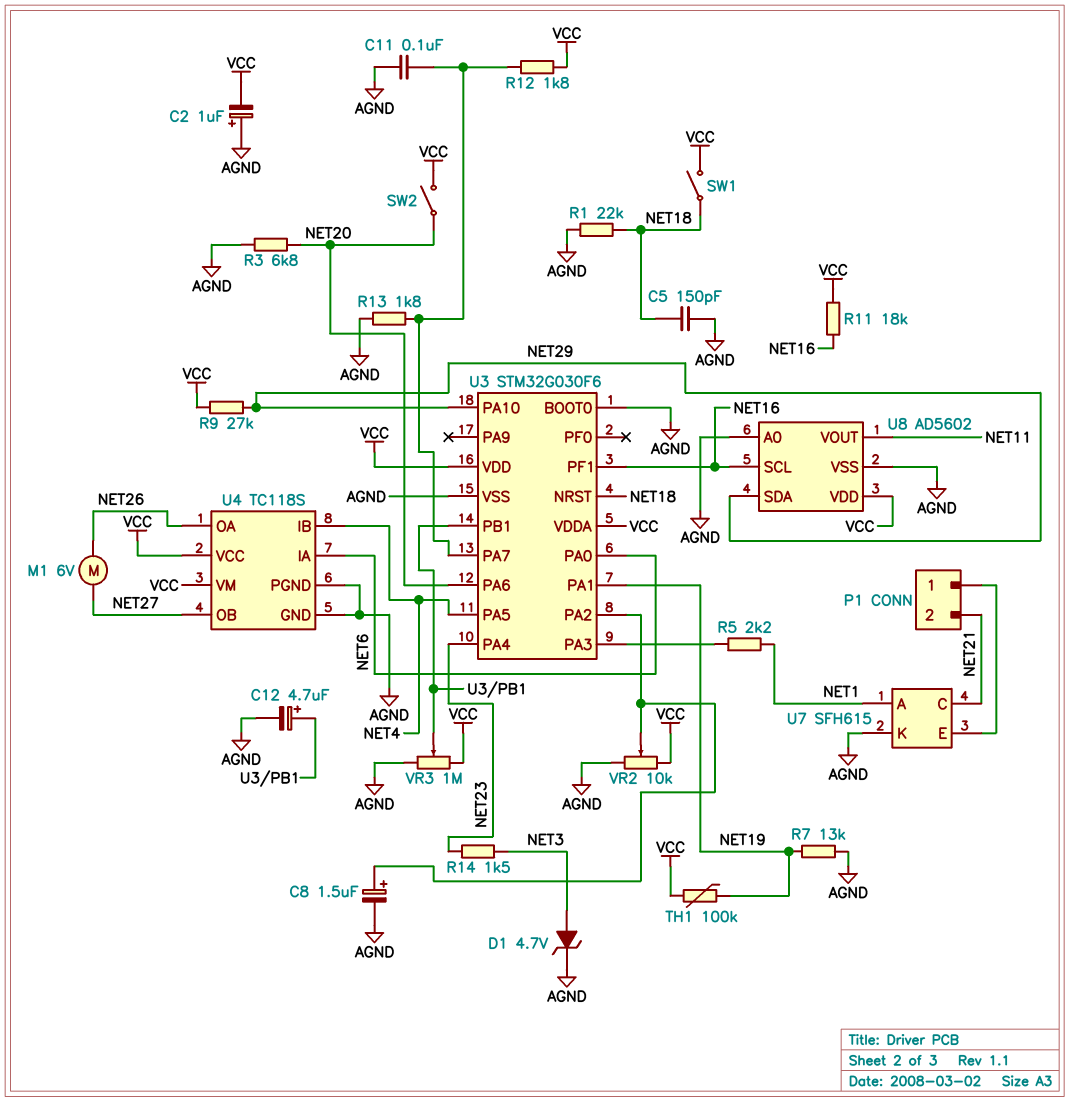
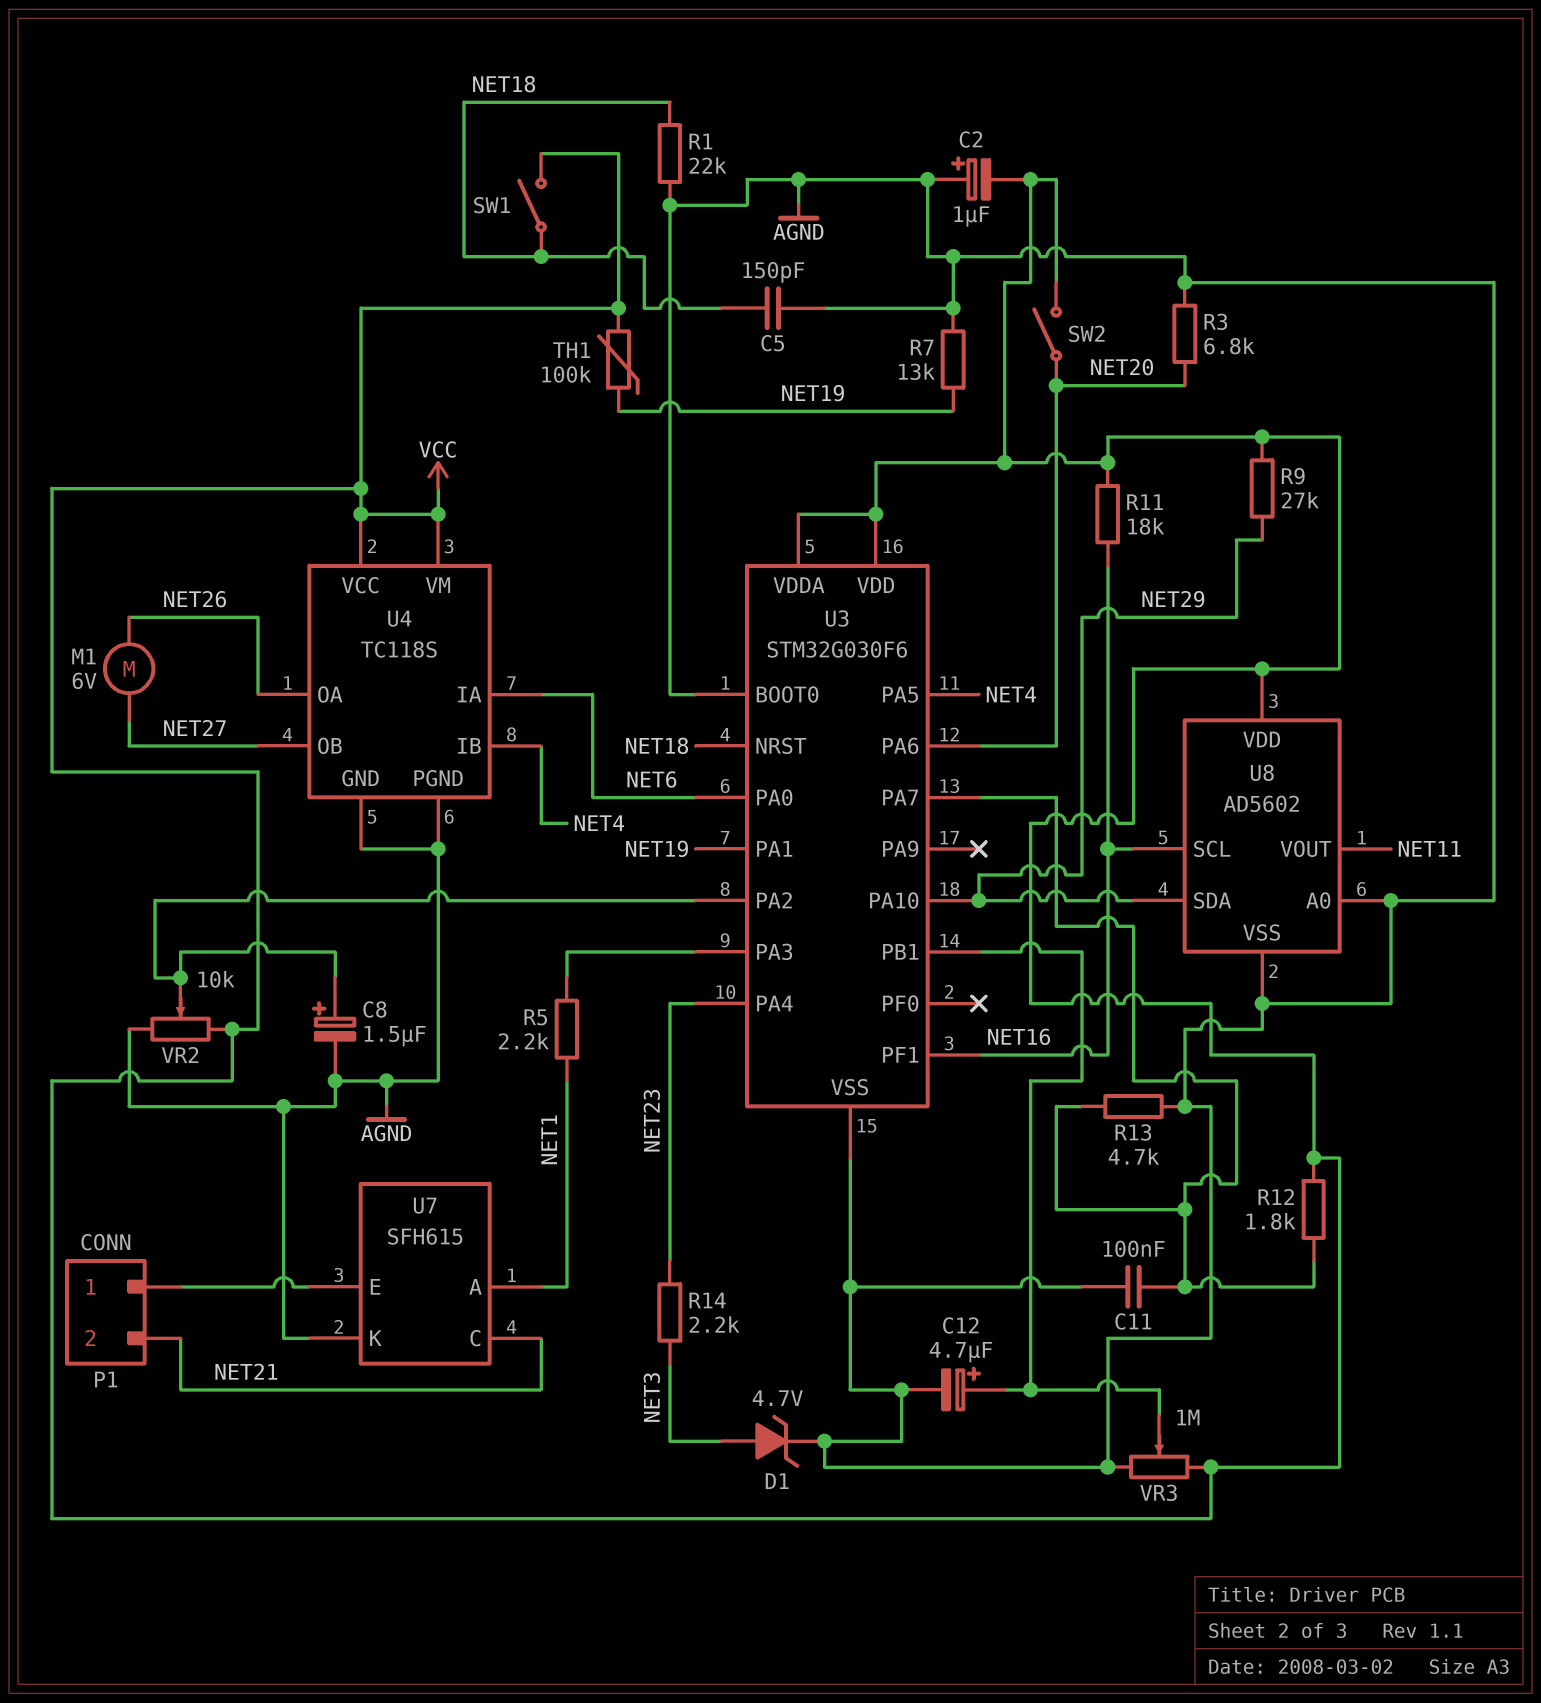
R13: 1.8k (AGND, U3/PA7) -> 4.7k (AGND, U3/PA7)
R14: 1.5k (NET3, NET23) -> 2.2k (NET3, NET23)

